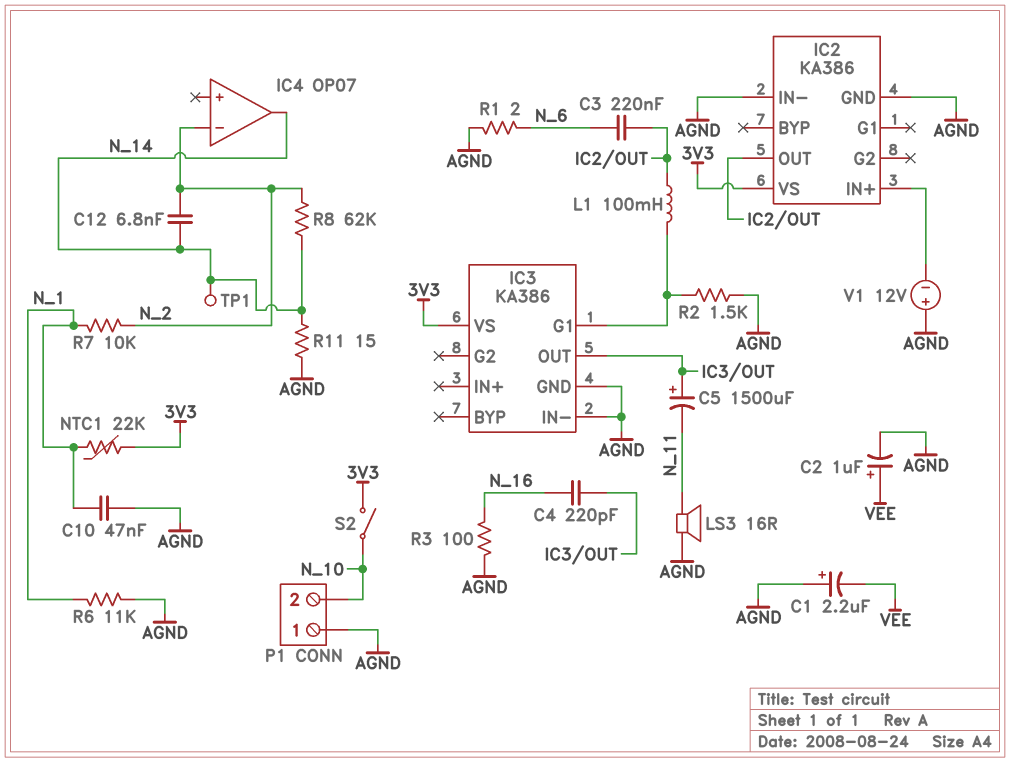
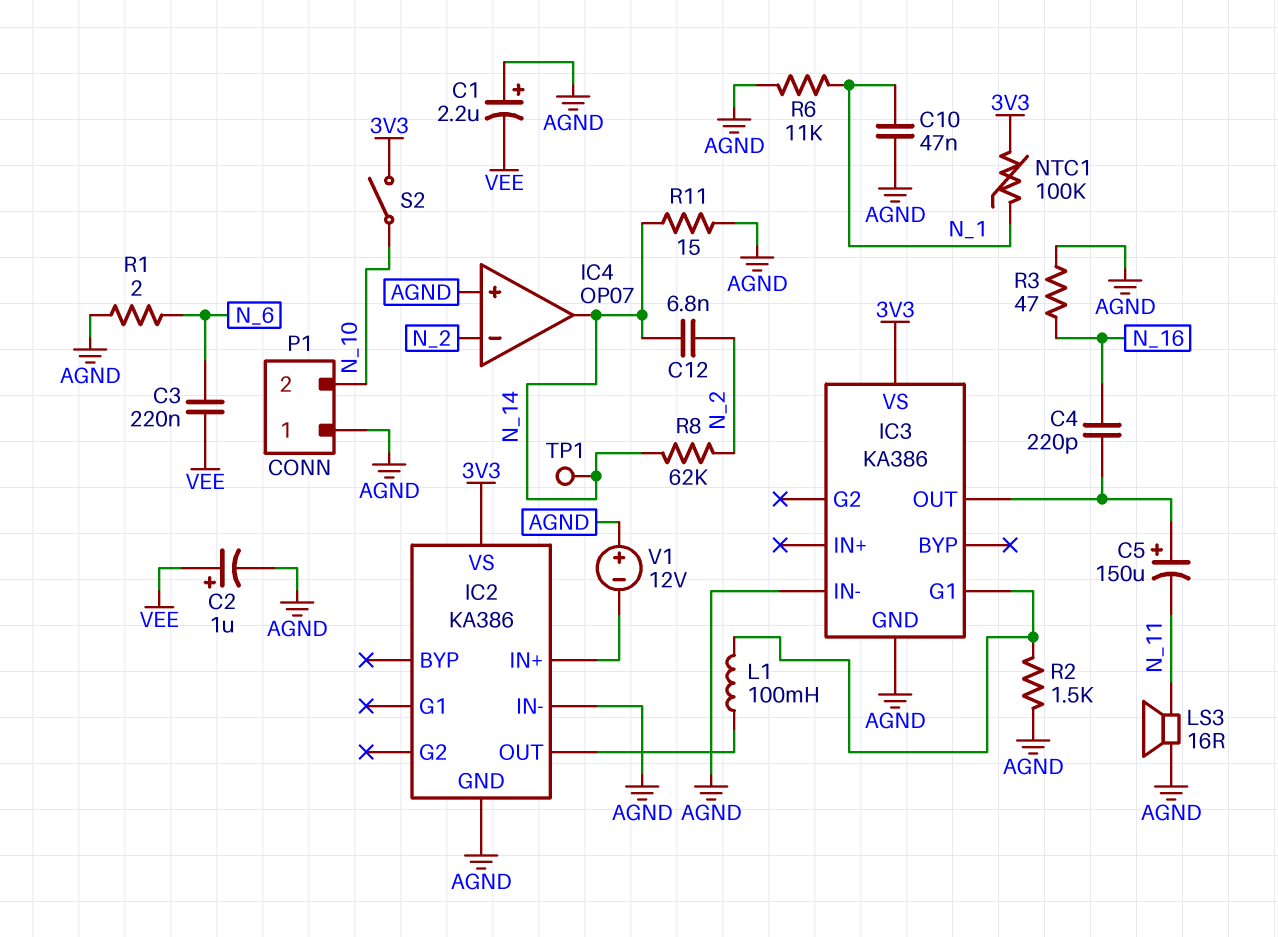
C3: 220nF (IC2/OUT, N_6) -> 220nF (N_6, VEE)
C5: 1500uF (plus IC3/OUT, minus N_11) -> 150uF (plus IC3/OUT, minus N_11)
IC4 pin in+: none -> AGND
NTC1: 22k (3V3, N_1) -> 100k (3V3, N_1)
R3: 100 (AGND, N_16) -> 47 (AGND, N_16)
R7: 10k (N_1, N_2) -> none

